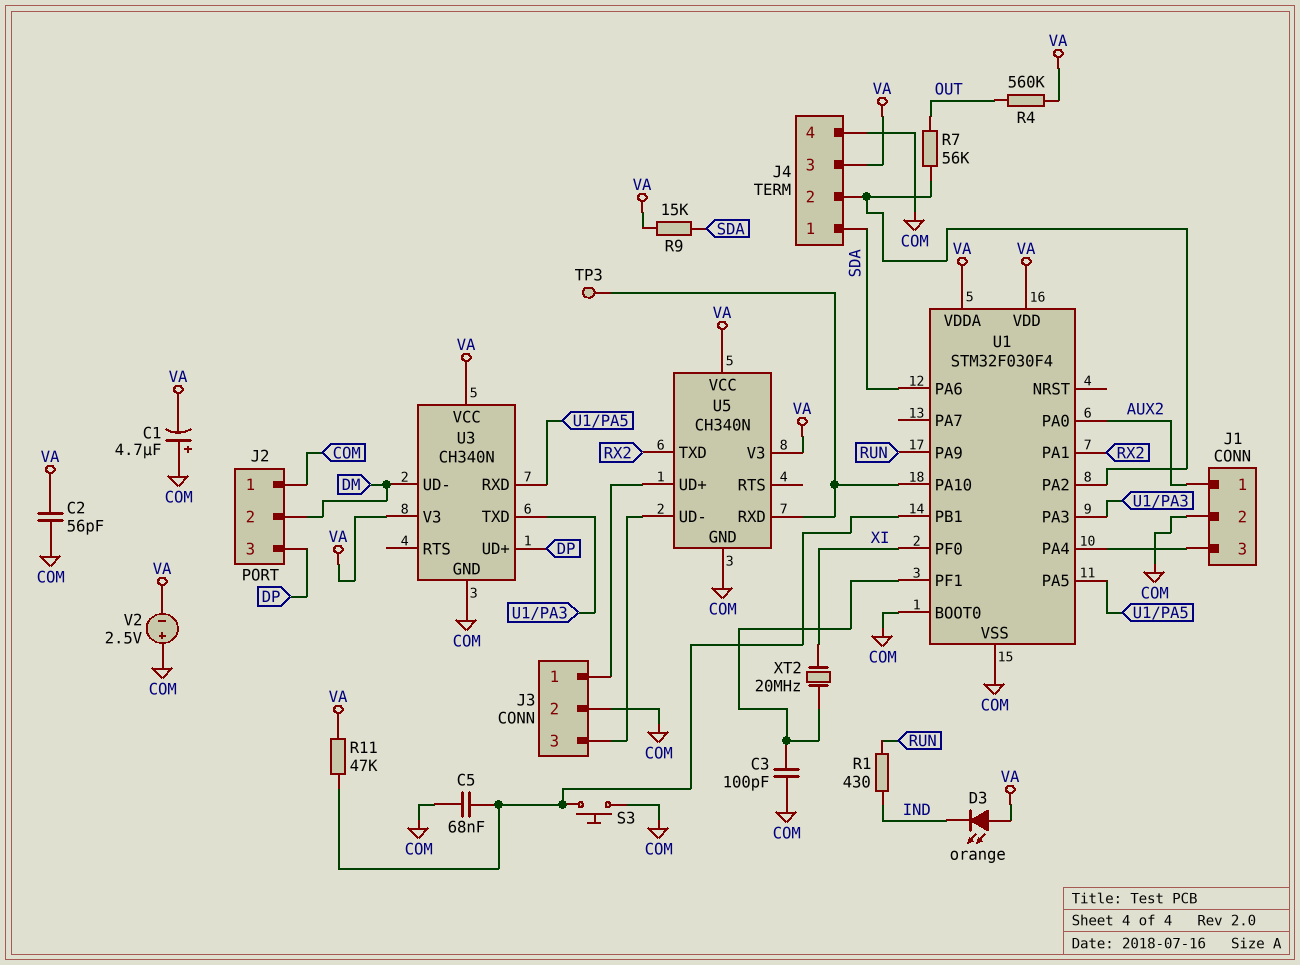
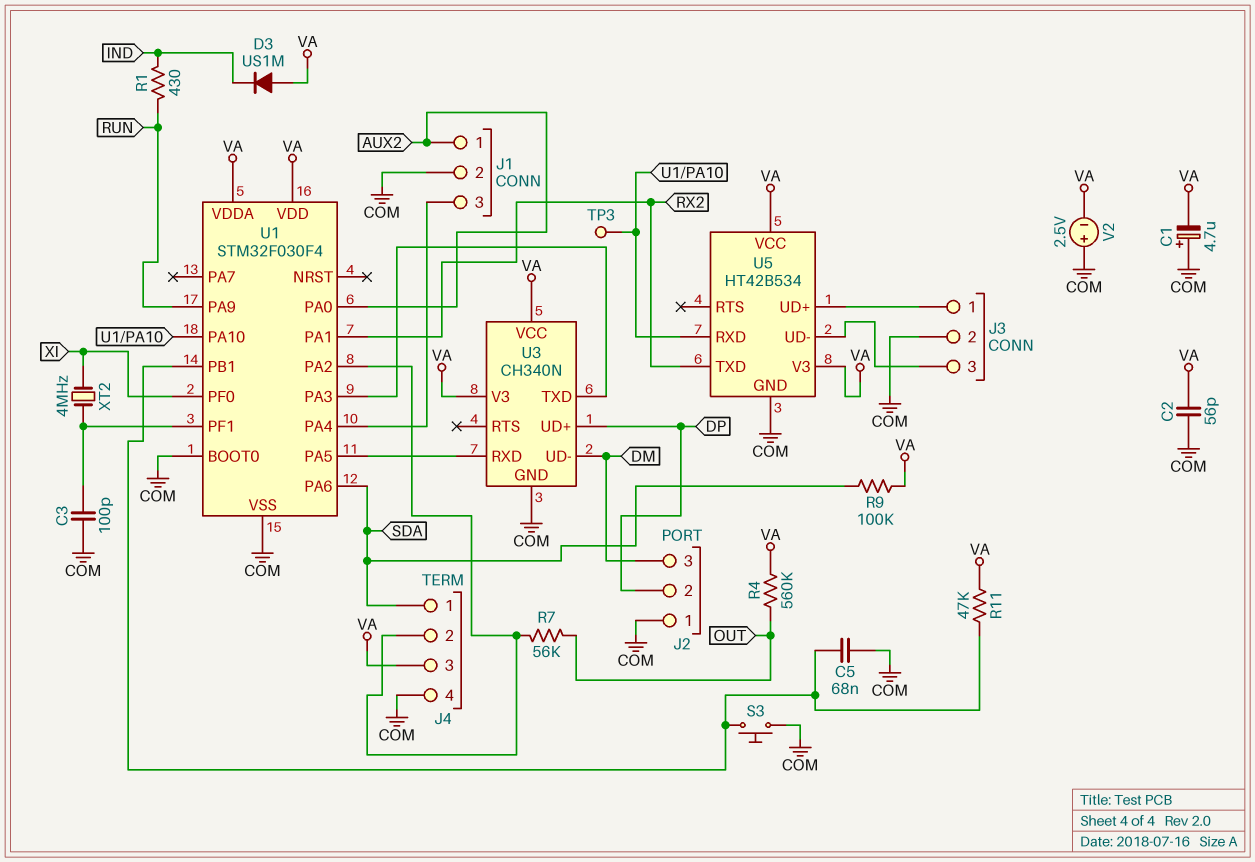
D3: LED orange (A VA, K IND) -> diode US1M (A VA, K IND)
J2 pin 2: DM -> DP
J2 pin 3: DP -> DM
R9: 15k (SDA, VA) -> 100k (SDA, VA)
U5: CH340N -> HT42B534
XT2: 20MHz (U1/PF1, XI) -> 4MHz (U1/PF1, XI)

